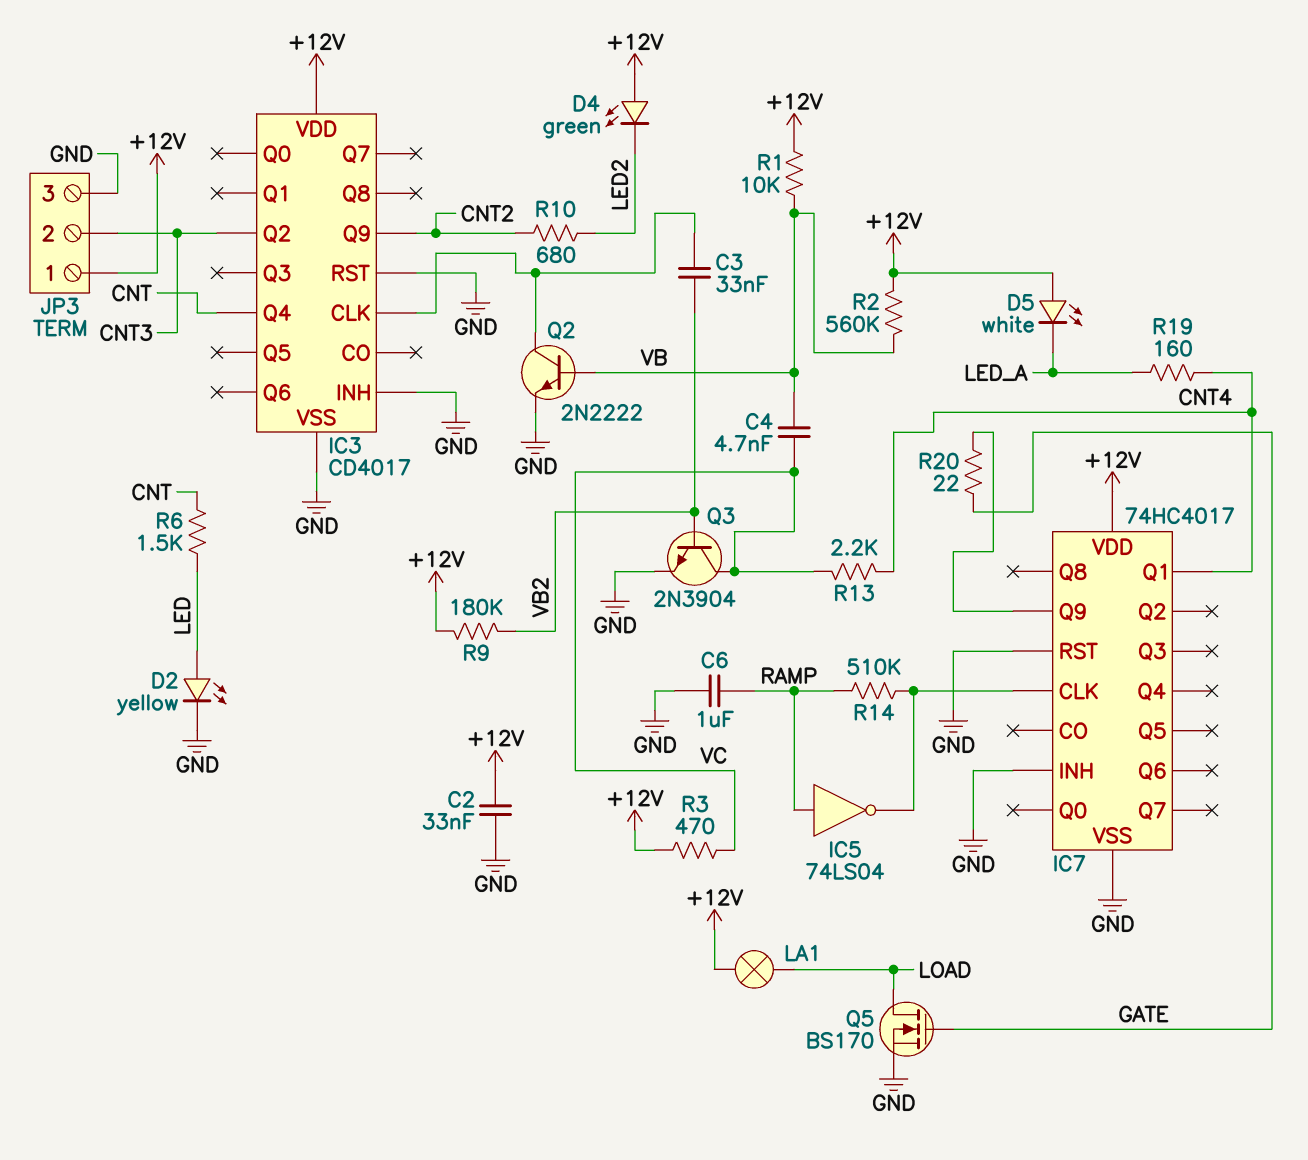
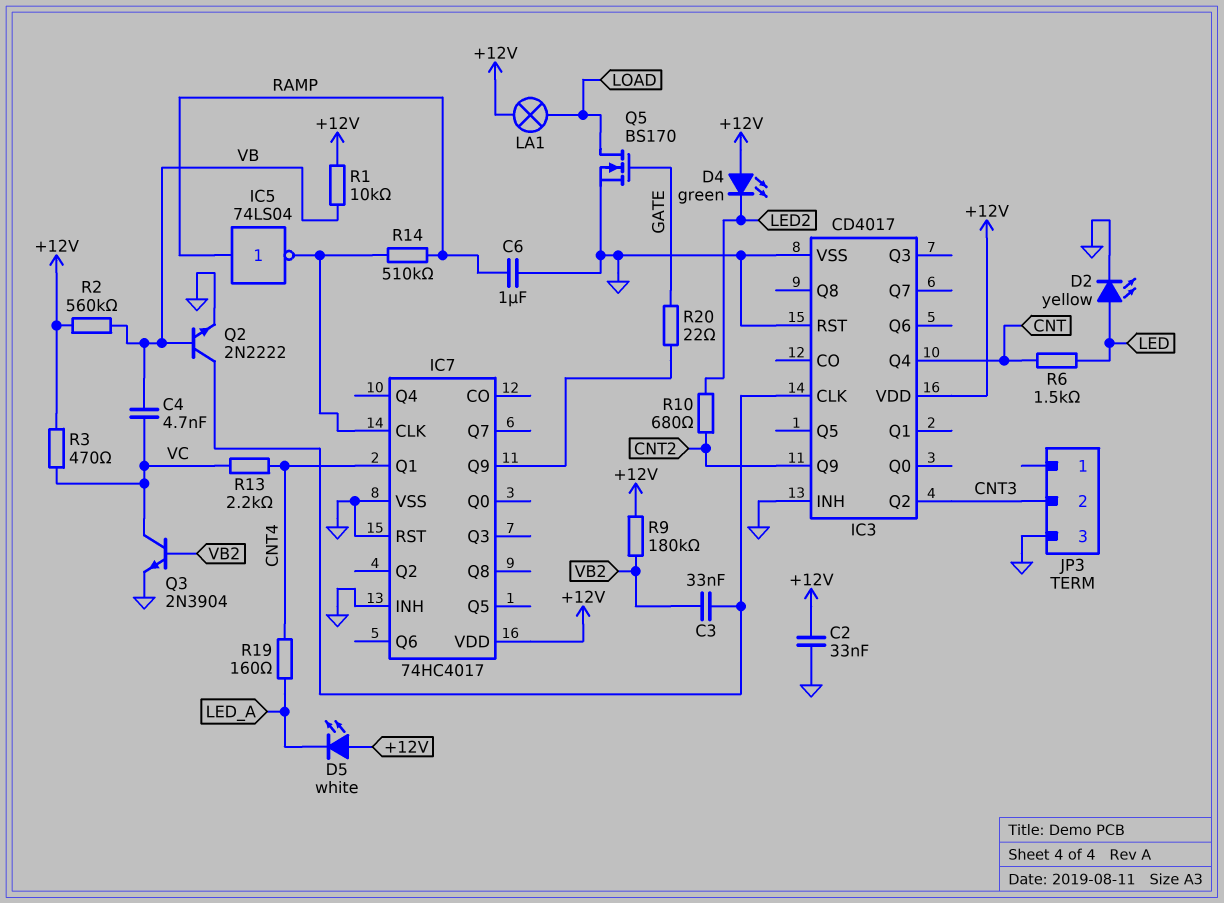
JP3 pin 1: +12V -> none

